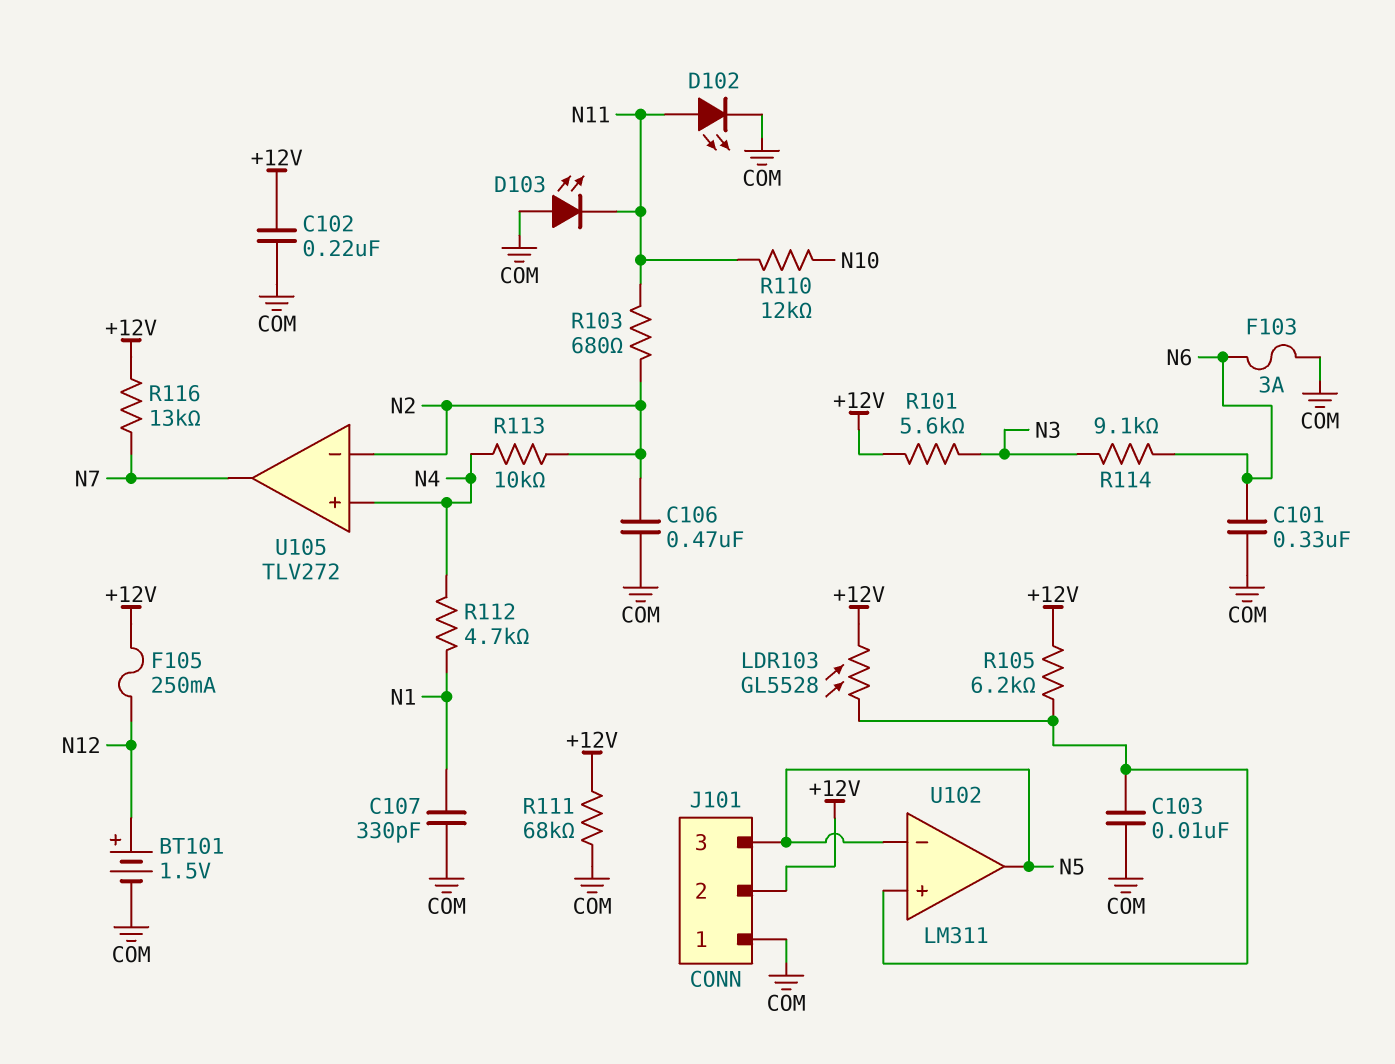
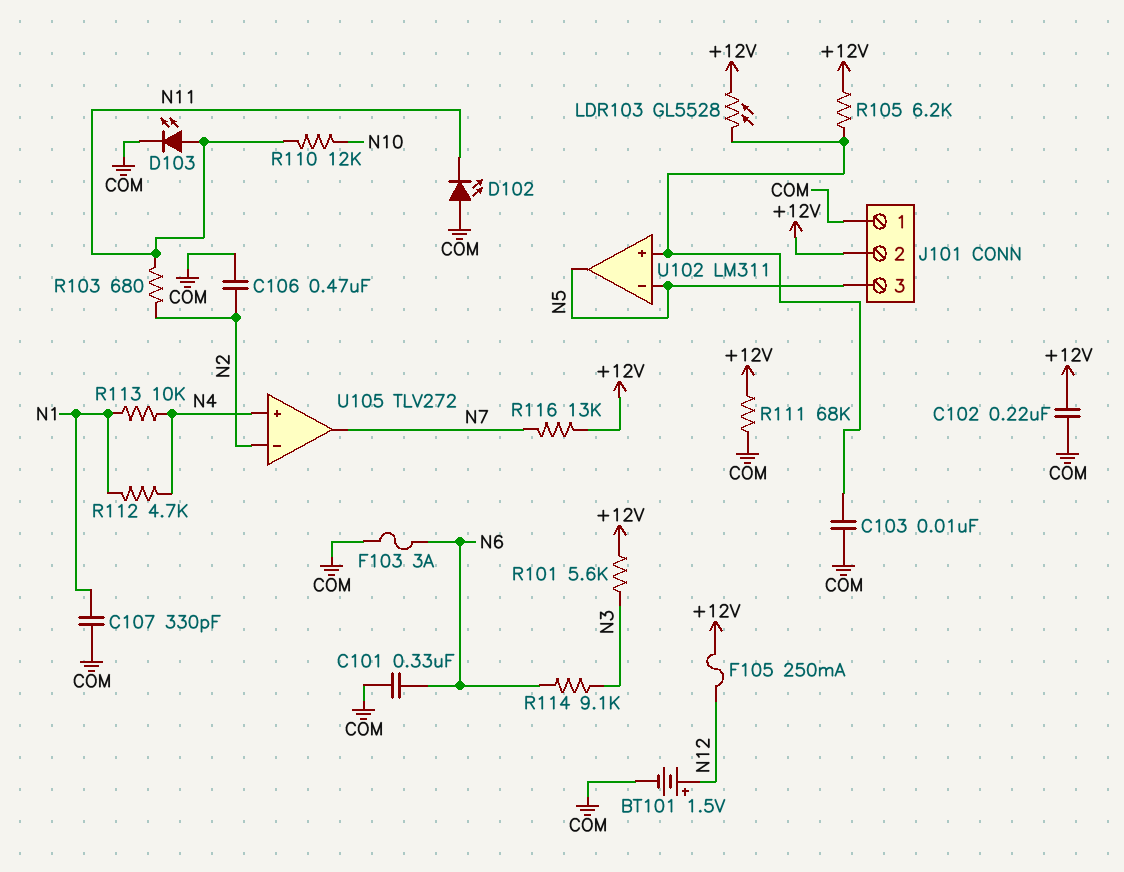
D102: LED (A N11, K COM) -> LED (A COM, K N11)
D103: LED (A COM, K N11) -> LED (A N11, K COM)
R113: 10k (N2, N4) -> 10k (N1, N4)

